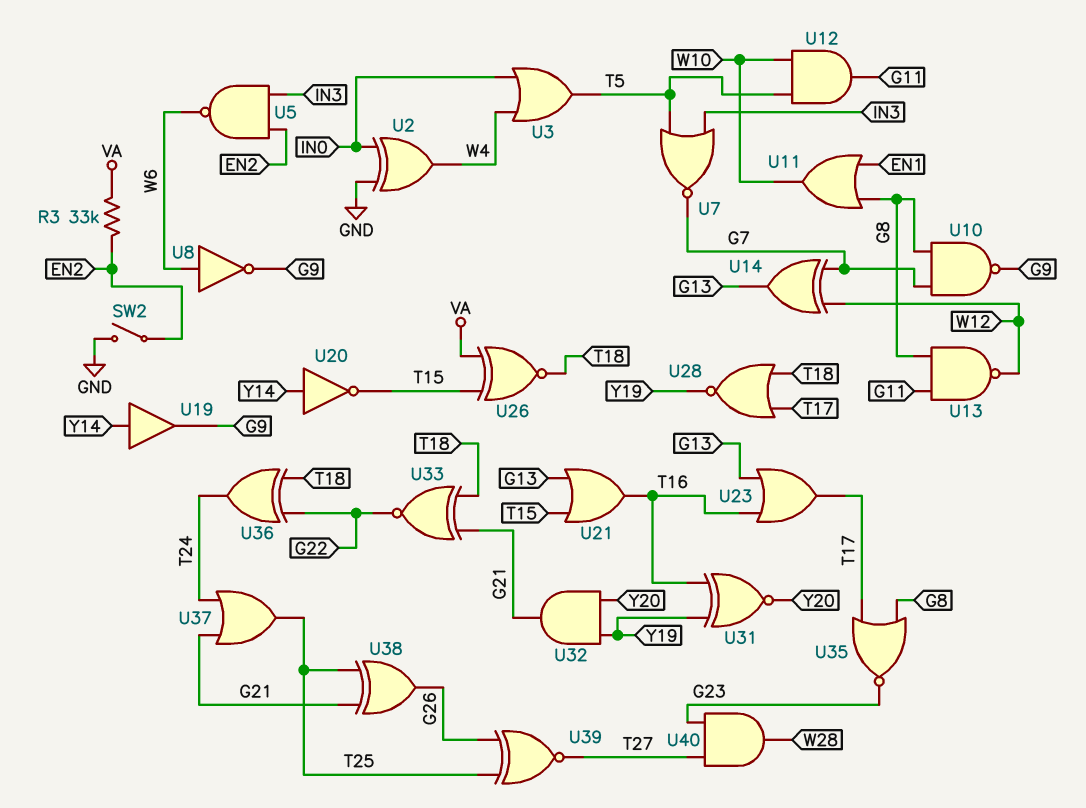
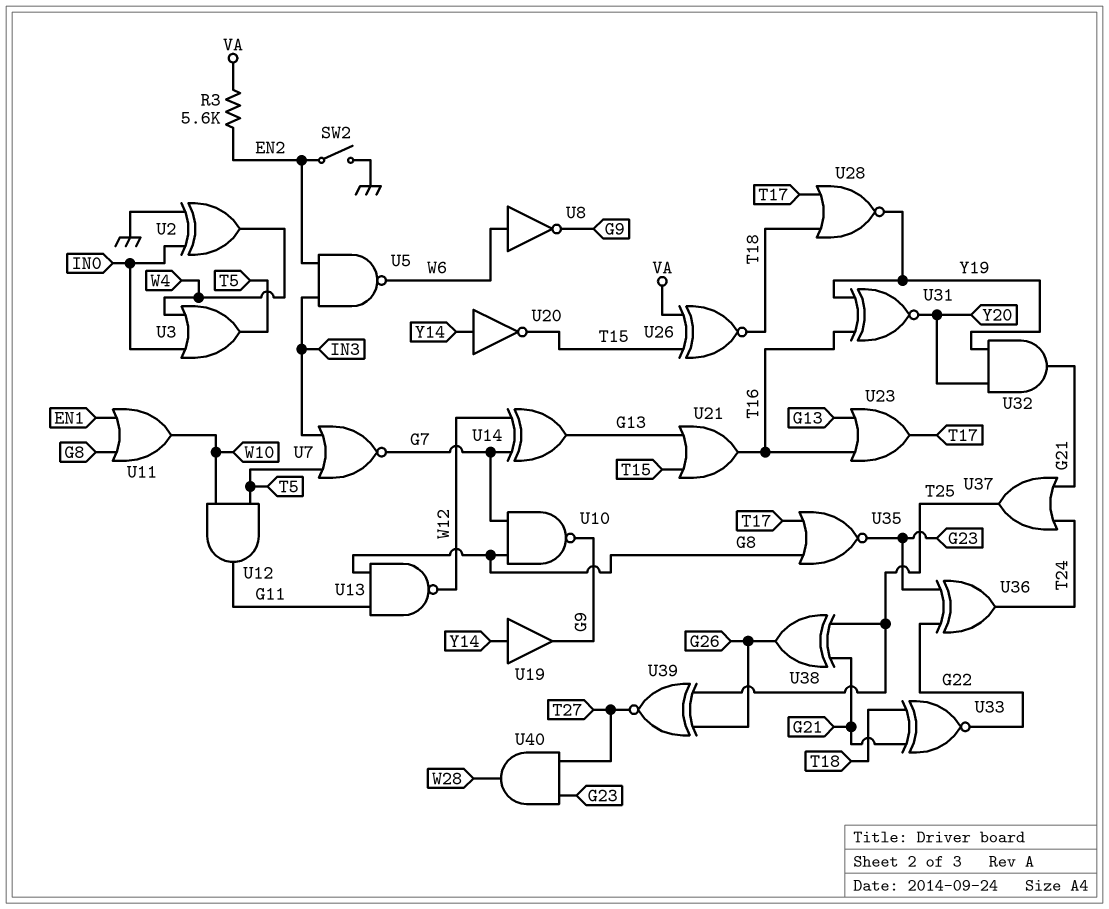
R3: 33k (EN2, VA) -> 5.6k (EN2, VA)
U36: XOR (in G22, in T18, out T24) -> XOR (in G22, in G23, out T24)

